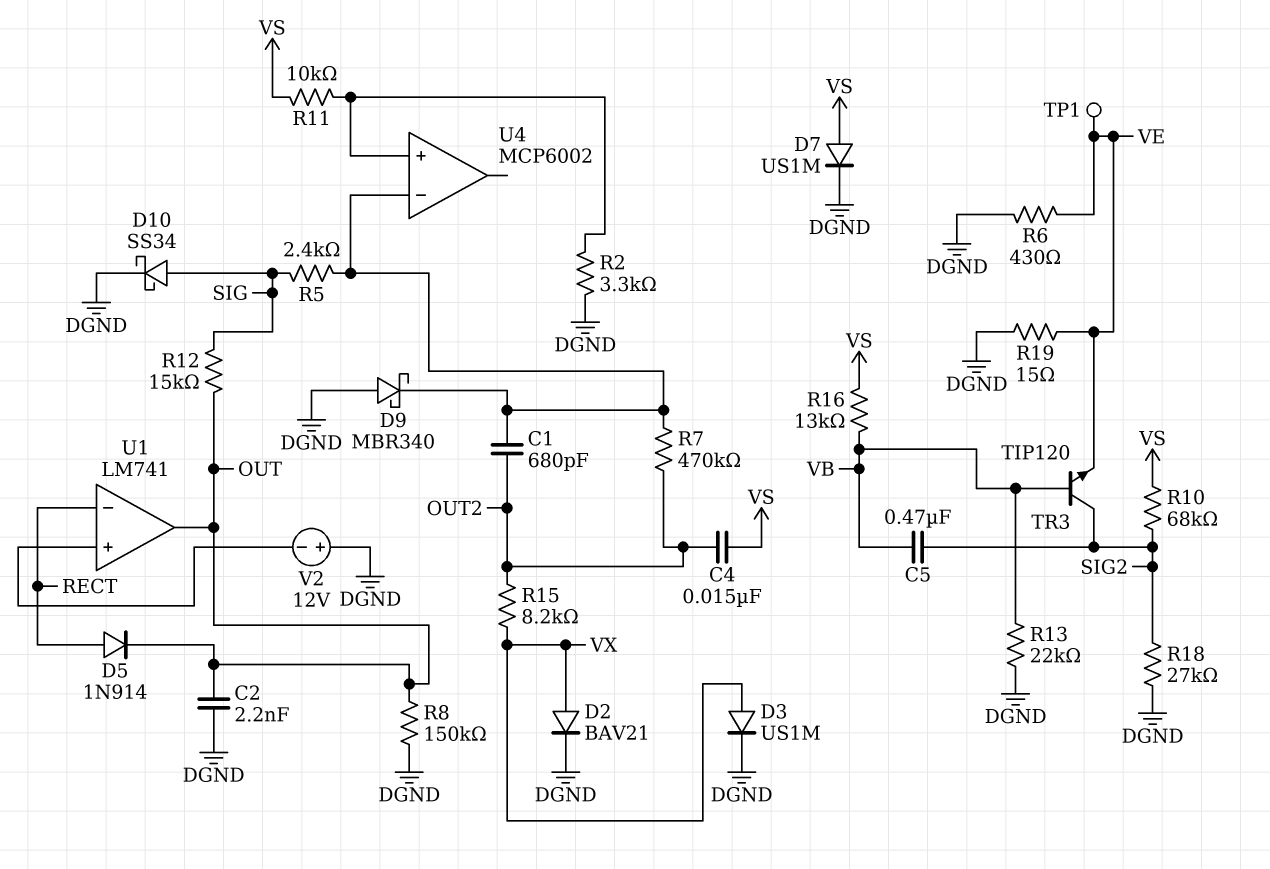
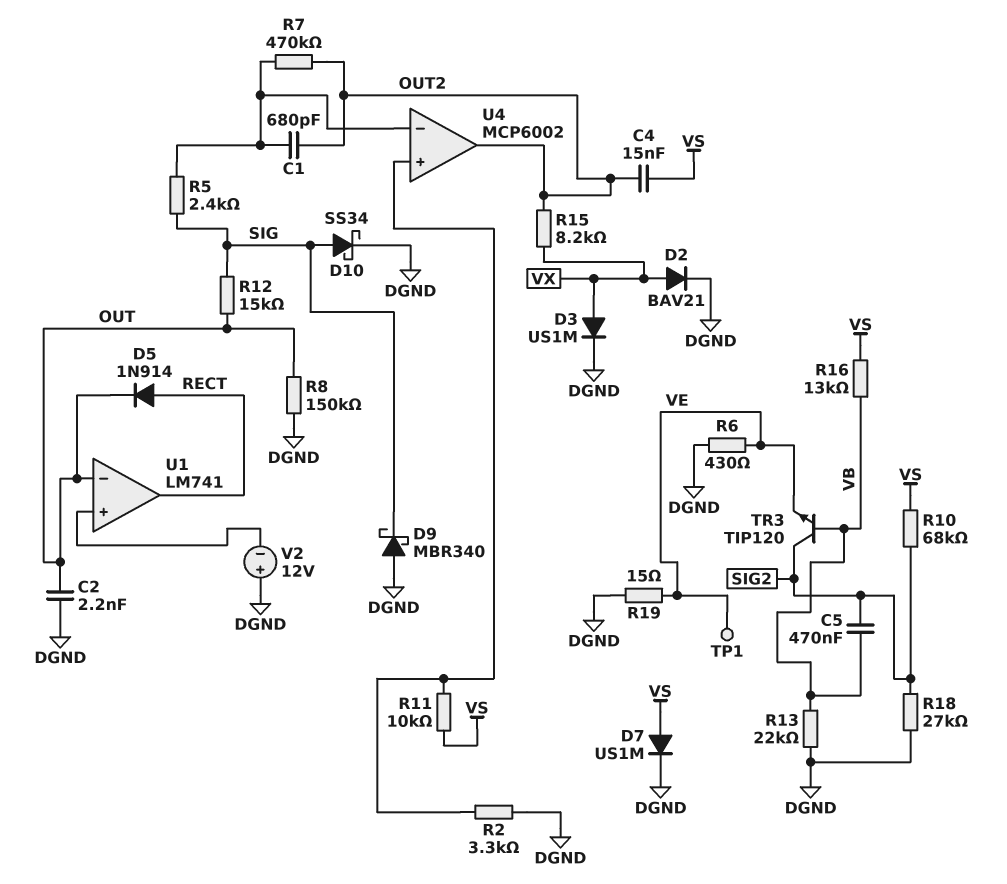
D9: schottky MBR340 (A DGND, K U4/in-) -> schottky MBR340 (A DGND, K SIG)
U1 pin in-: RECT -> OUT
U1 pin out: OUT -> RECT
U4 pin out: none -> OUT2

